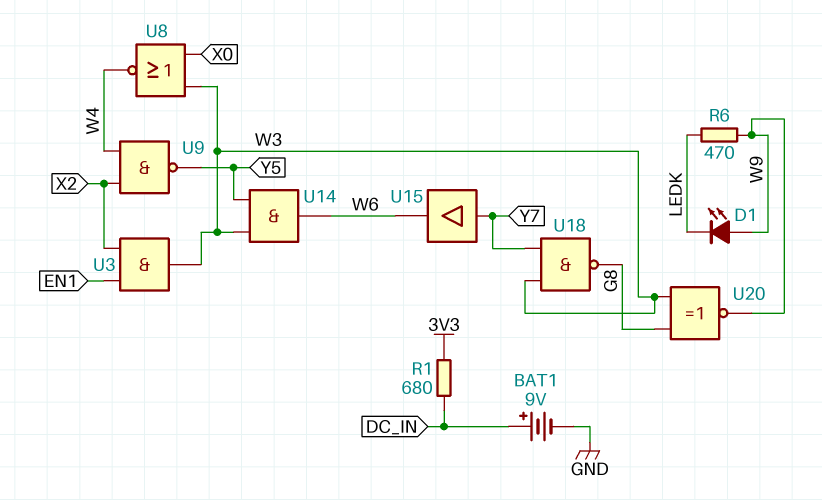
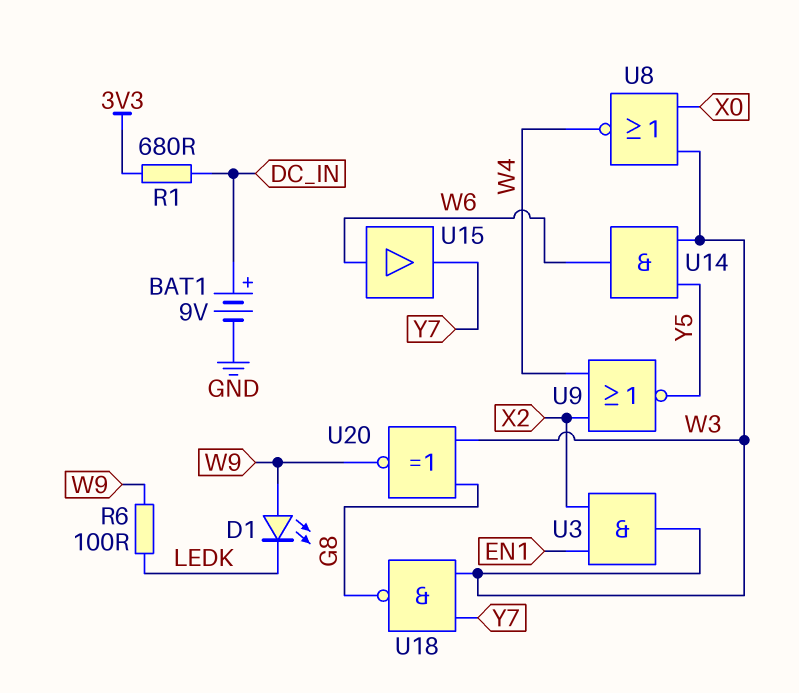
R6: 470 (LEDK, W9) -> 100 (LEDK, W9)
U9: NAND (in W4, in X2, out Y5) -> NOR (in W4, in X2, out Y5)
U15: buffer (in Y7, out W6) -> buffer (in W6, out Y7)

